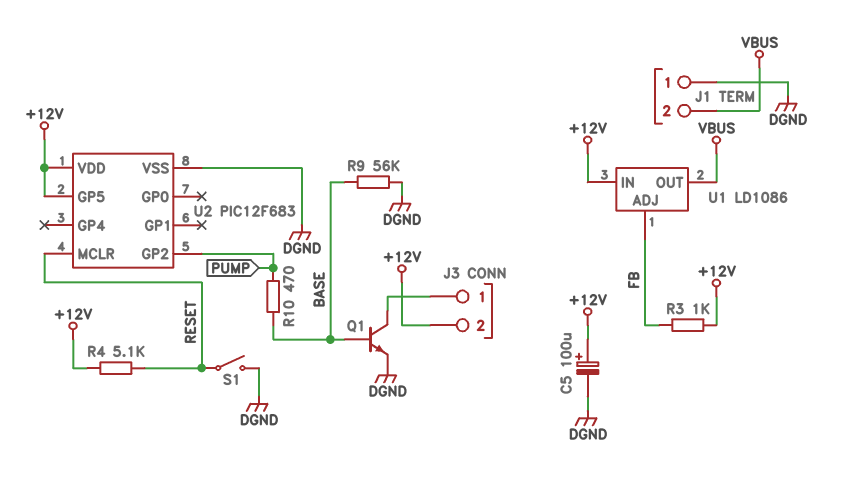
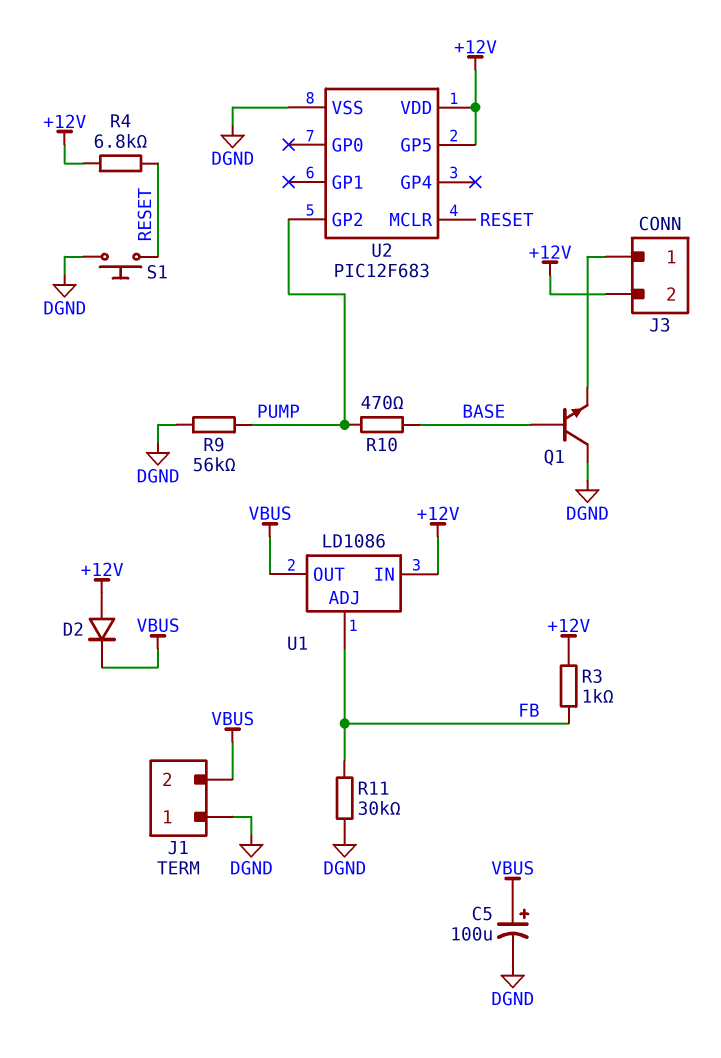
C5: 100uF (plus +12V, minus DGND) -> 100uF (plus VBUS, minus DGND)
D2: none -> diode (A +12V, K VBUS)
Q1: NPN (B BASE, C J3/1, E DGND) -> NPN (B BASE, C DGND, E J3/1)
R4: 5.1k (+12V, RESET) -> 6.8k (+12V, RESET)
R9: 56k (BASE, DGND) -> 56k (DGND, PUMP)
R11: none -> 30k (DGND, FB)
S1: switch (DGND, RESET) -> button (DGND, RESET)

